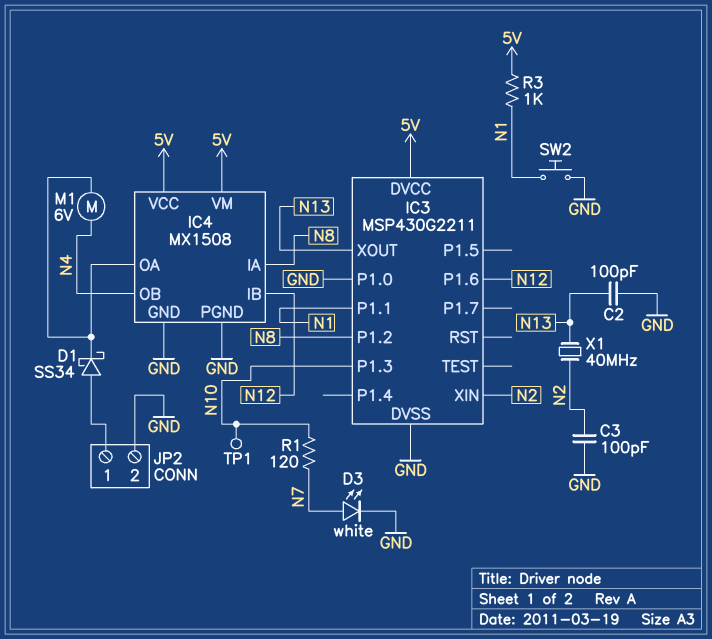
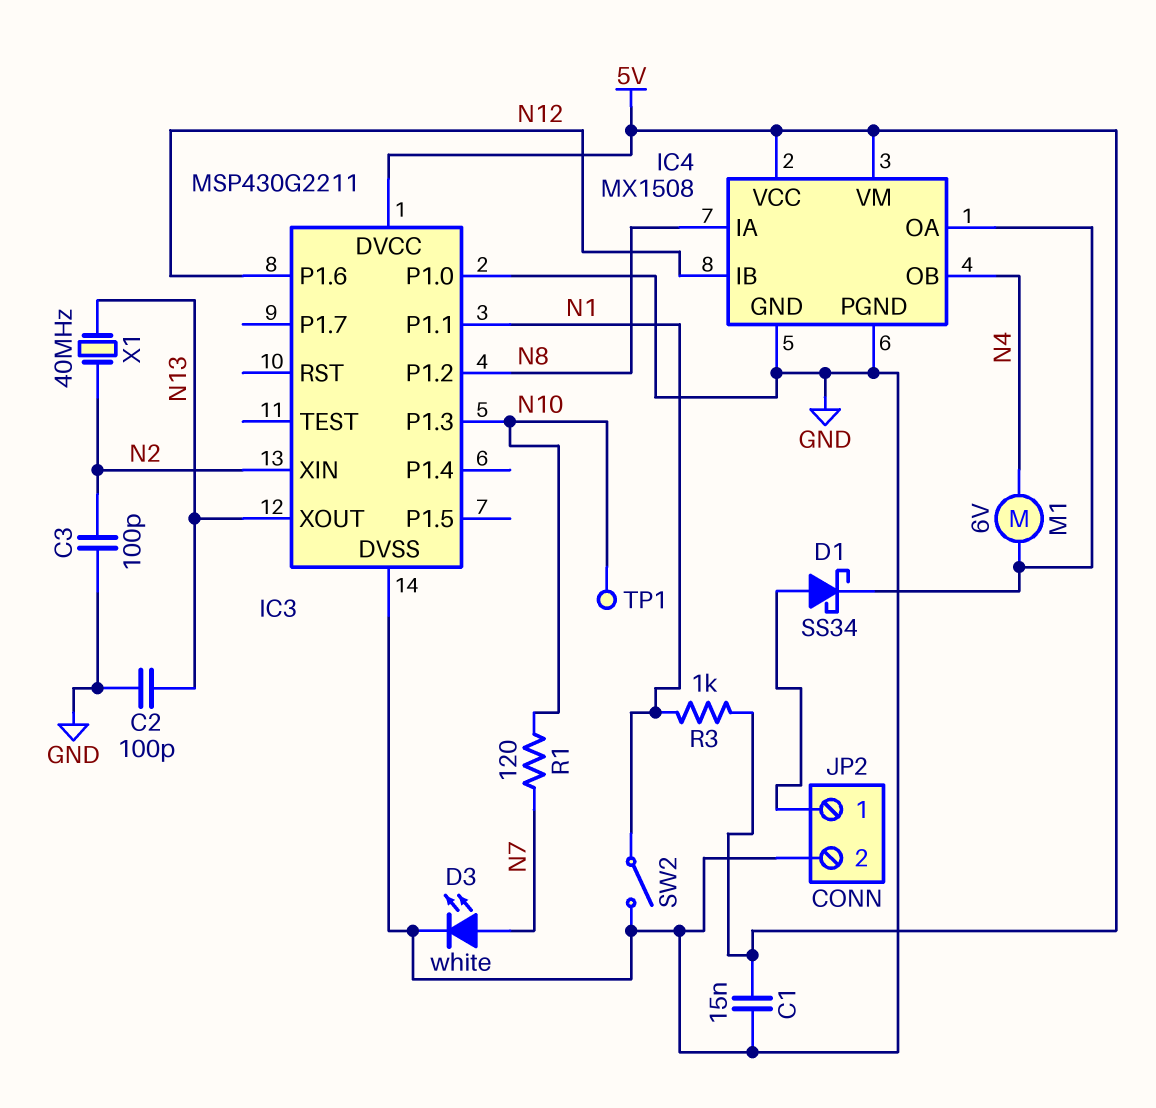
C1: none -> 15nF (5V, GND)
SW2: button (GND, N1) -> switch (GND, N1)

